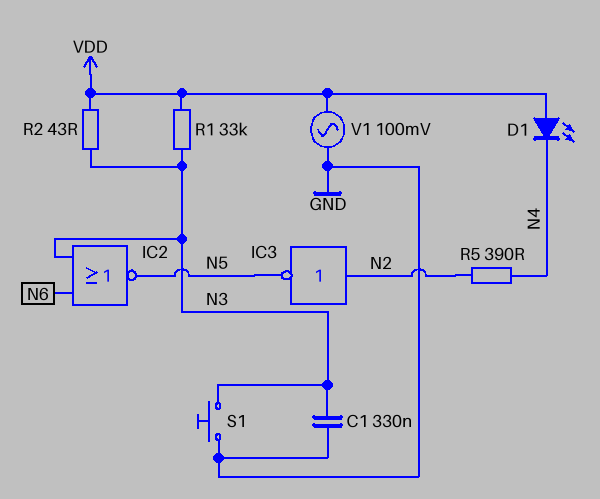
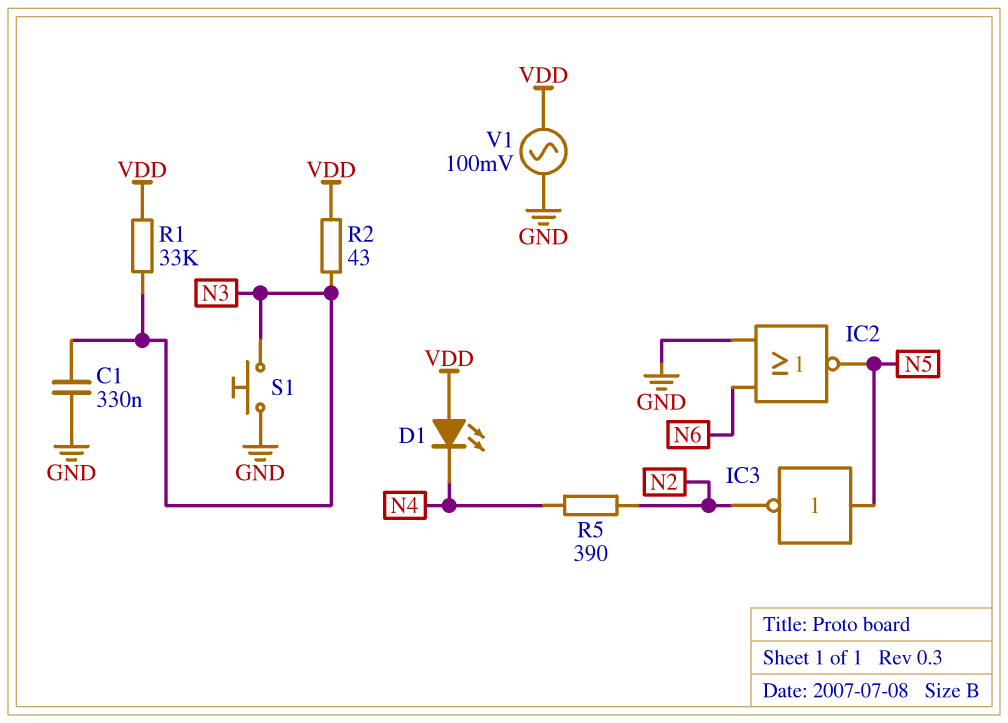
IC2: NOR (in N3, in N6, out N5) -> NOR (in GND, in N6, out N5)
IC3: NOT (in N2, out N5) -> NOT (in N5, out N2)

